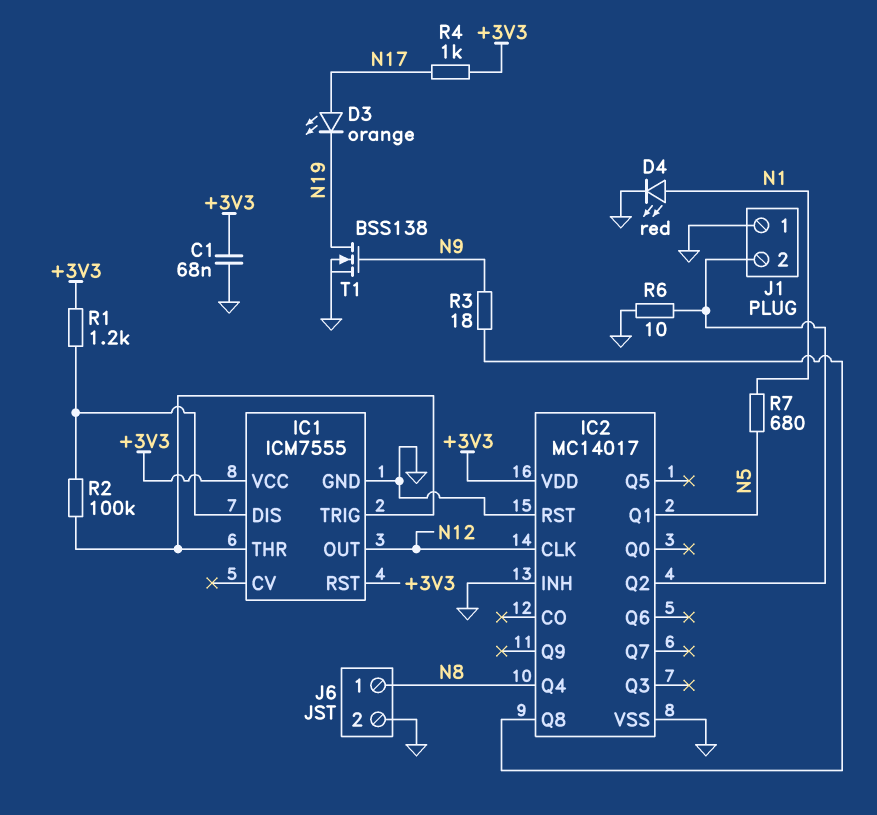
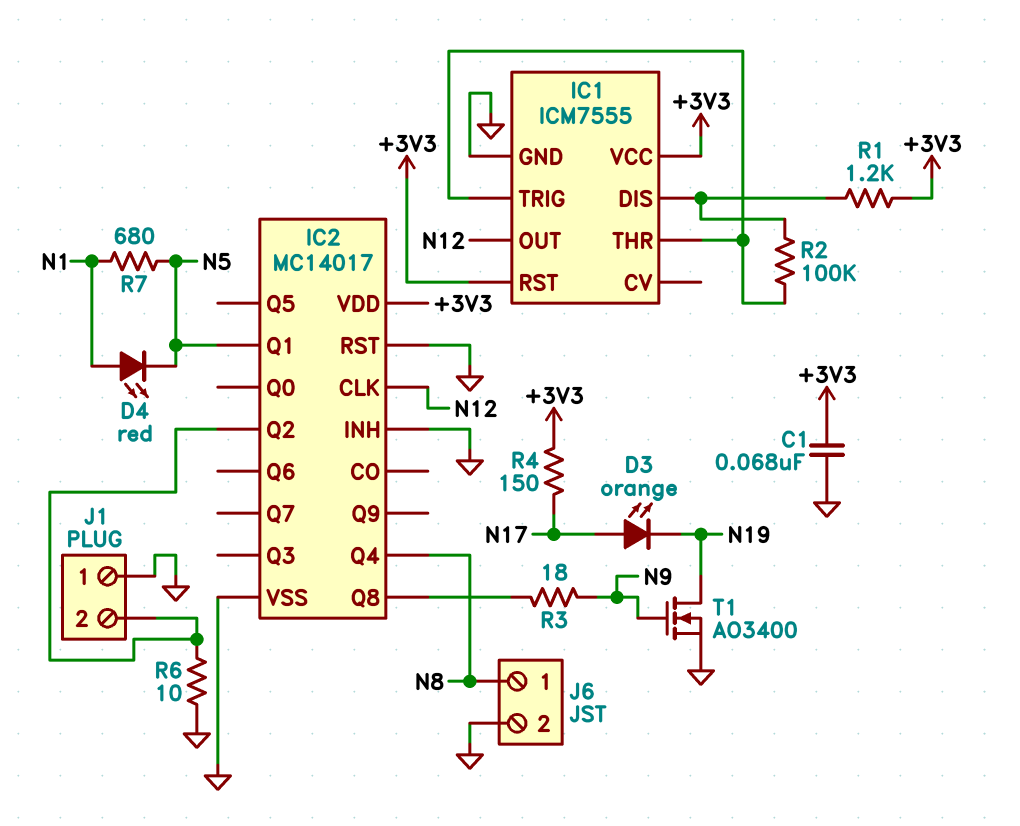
D4: LED red (A N1, K GND) -> LED red (A N1, K N5)
R4: 1k (+3V3, N17) -> 150 (+3V3, N17)
T1: NMOS BSS138 (G N9, D N19, S GND) -> NMOS AO3400 (G N9, D N19, S GND)

